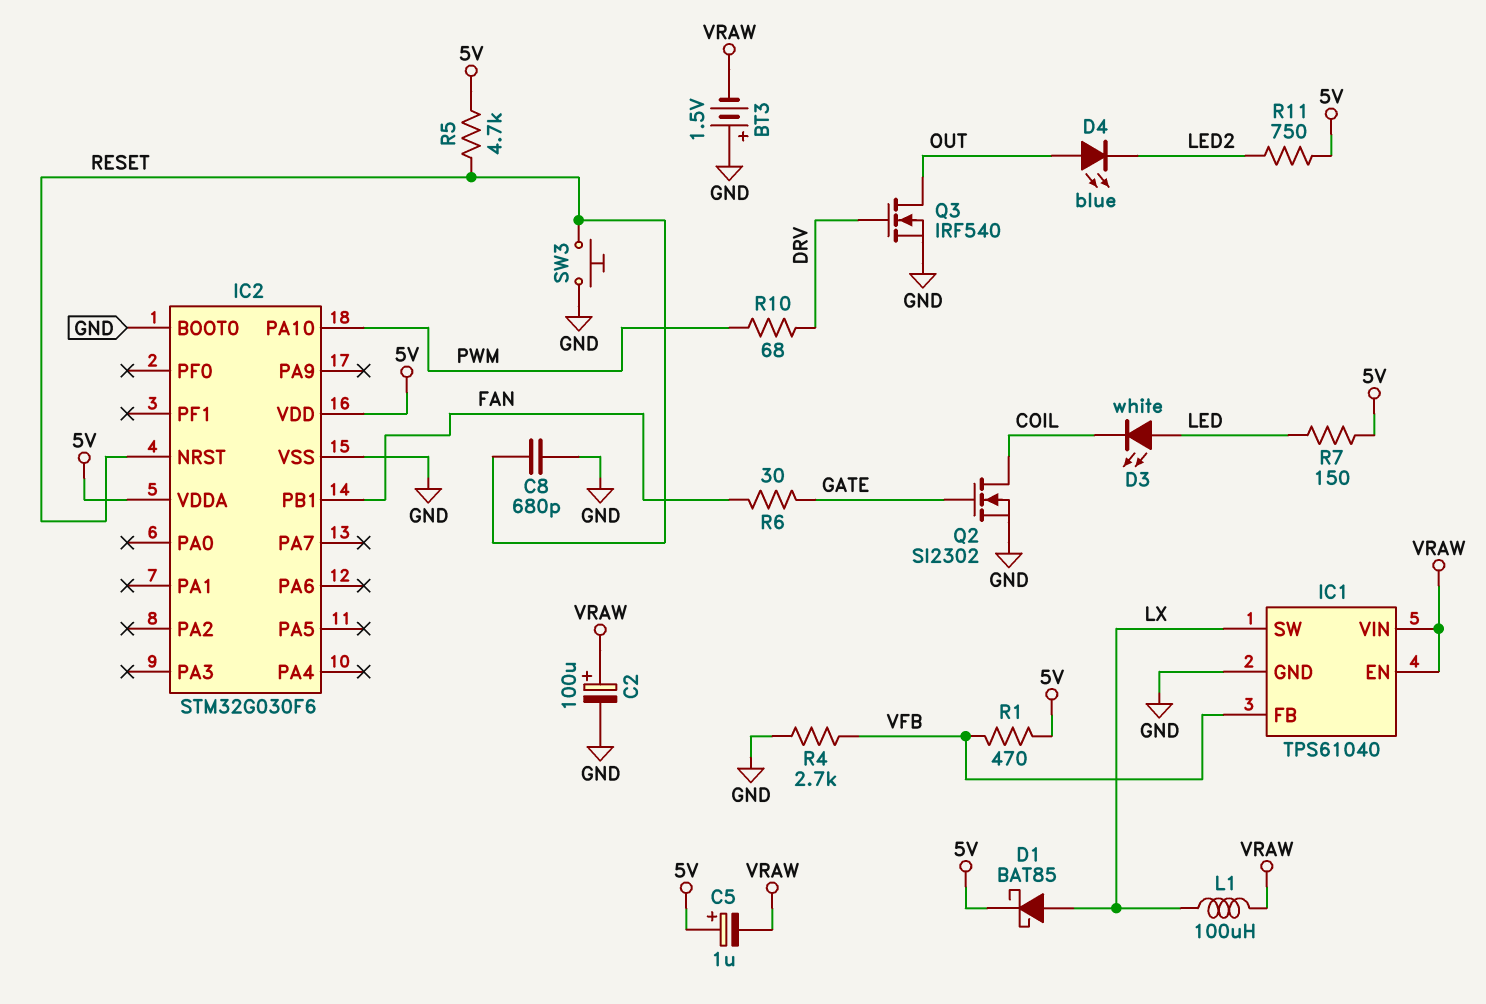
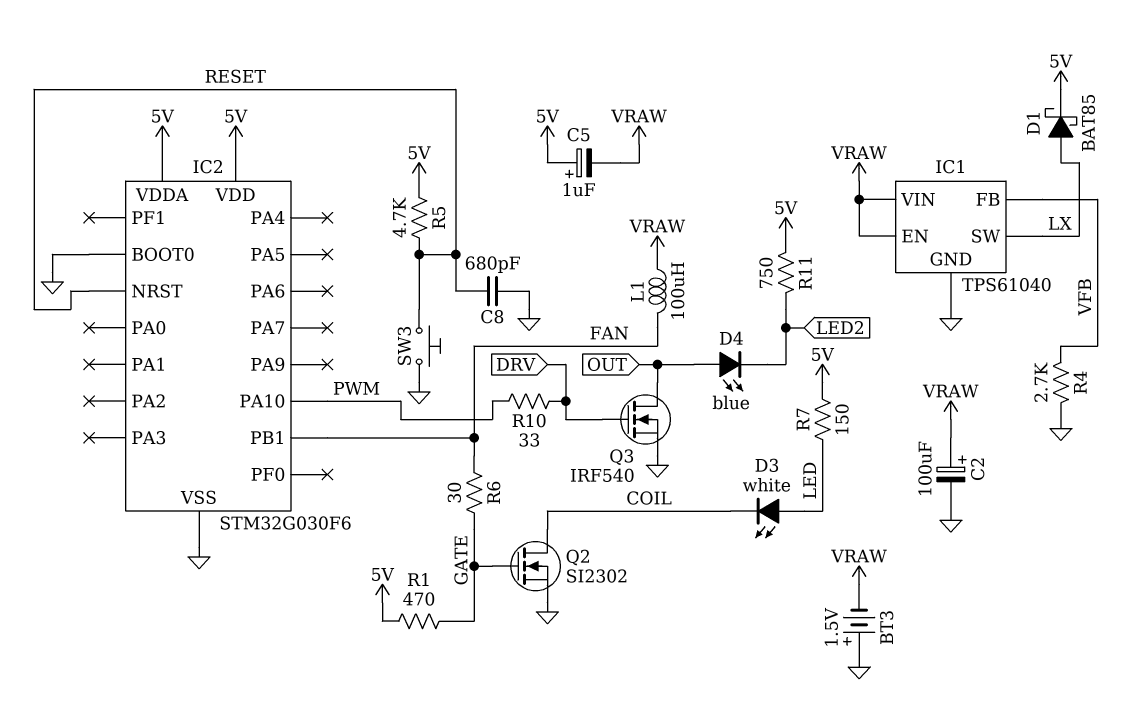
L1: 100uH (LX, VRAW) -> 100uH (FAN, VRAW)
R1: 470 (5V, VFB) -> 470 (5V, GATE)
R10: 68 (DRV, PWM) -> 33 (DRV, PWM)

